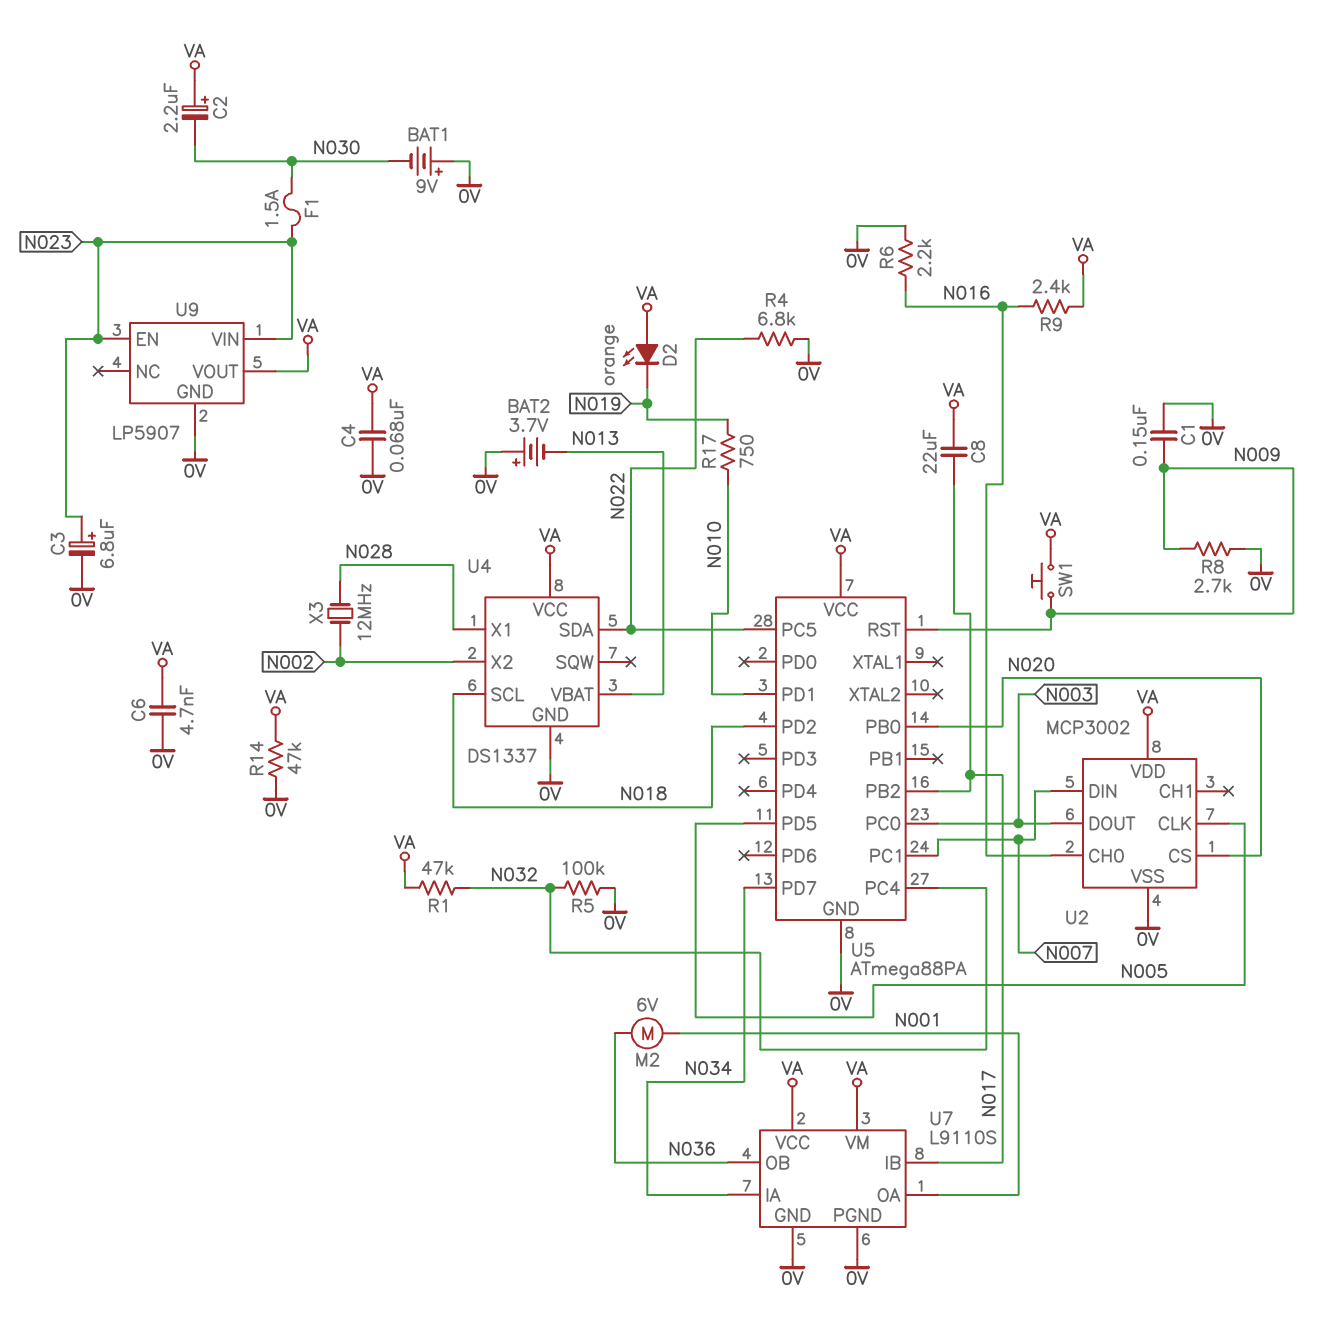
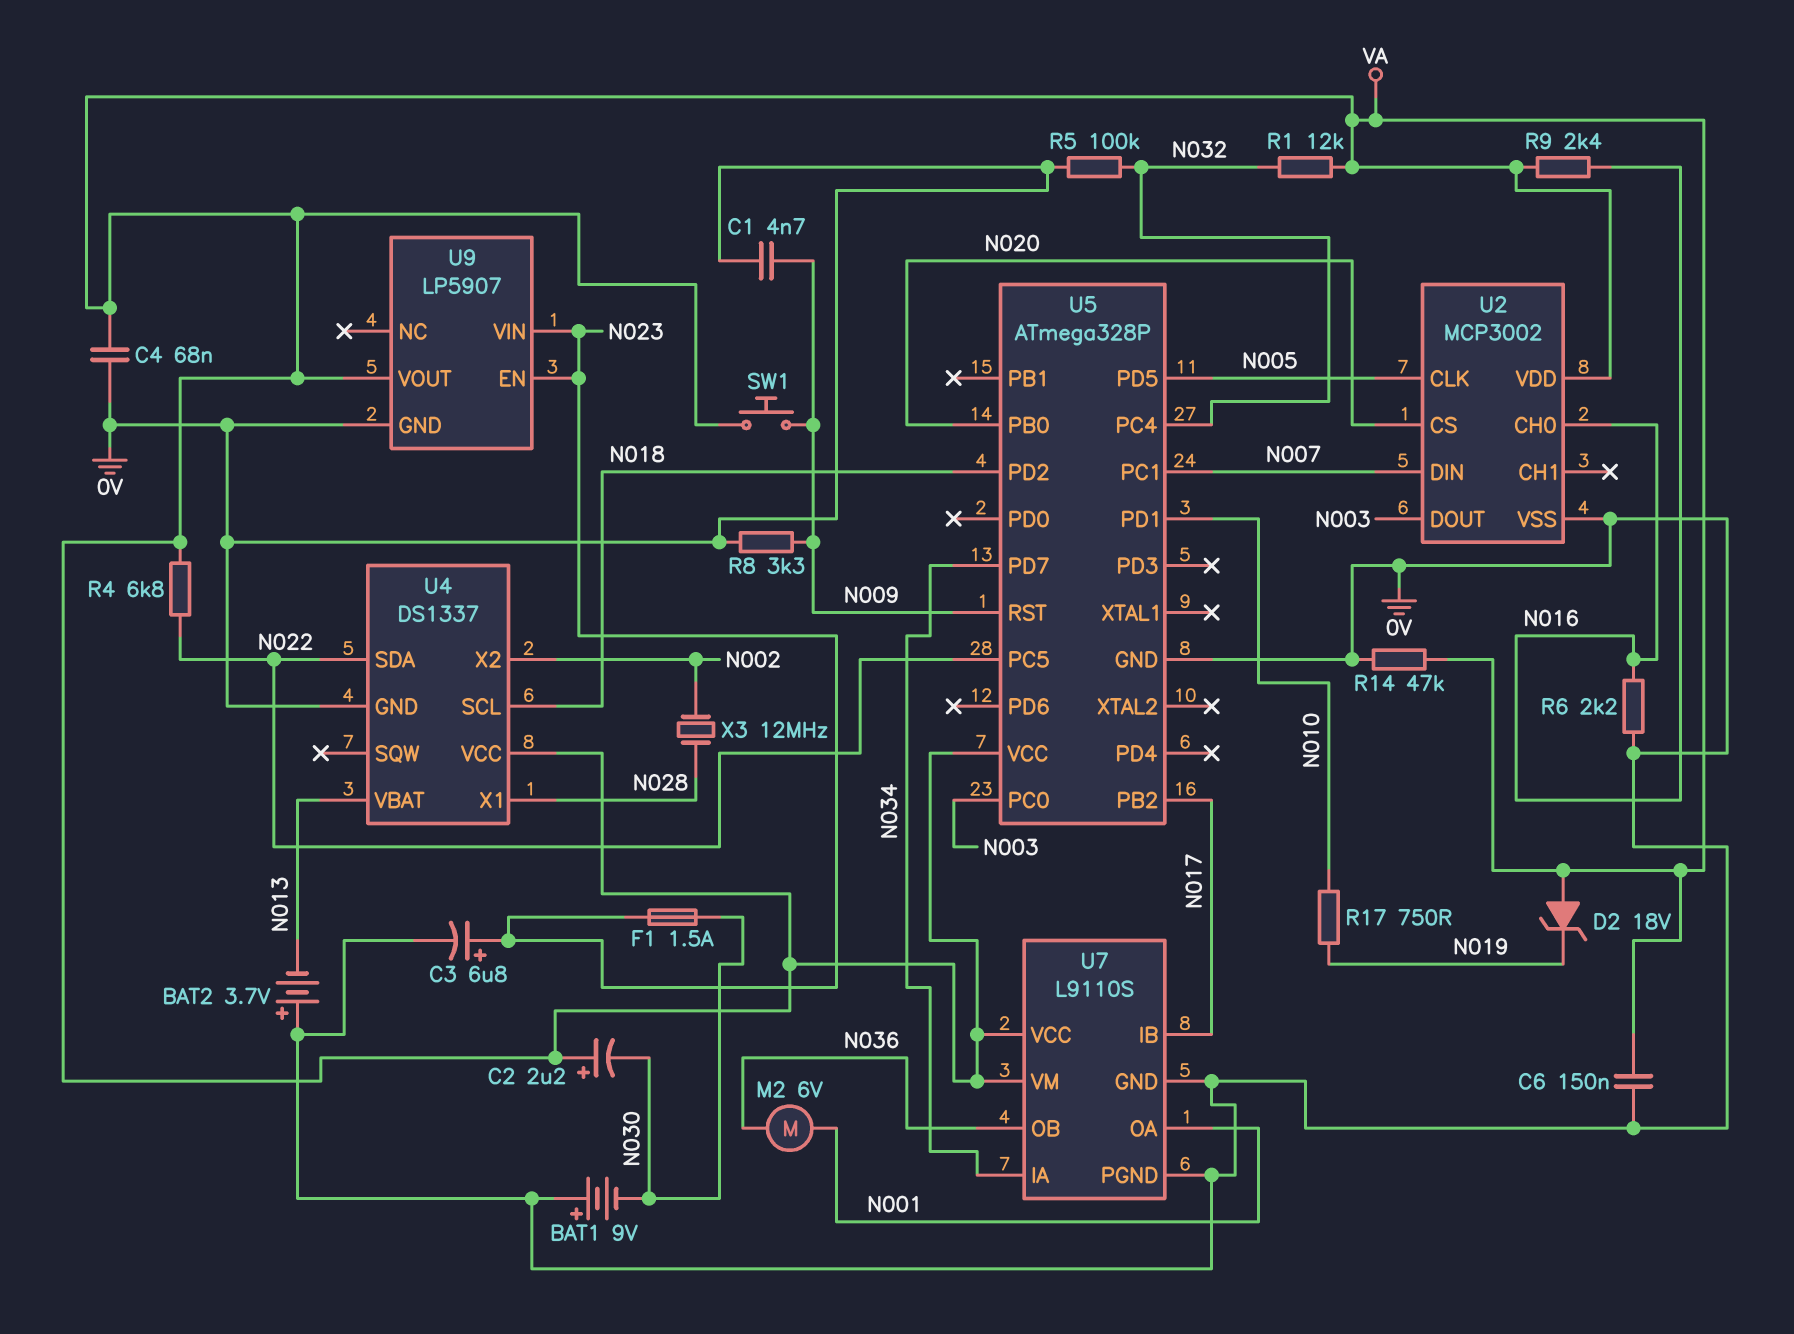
C1: 150nF (0V, N009) -> 4.7nF (0V, N009)
C6: 4.7nF (0V, VA) -> 150nF (0V, VA)
C8: 22uF (N017, VA) -> none
D2: LED orange (A VA, K N019) -> zener 18V (A VA, K N019)
R1: 47k (N032, VA) -> 12k (N032, VA)
R4: 6.8k (0V, N022) -> 6.8k (N022, VA)
R8: 2.7k (0V, N009) -> 3.3k (0V, N009)
U5: ATmega88PA -> ATmega328P

